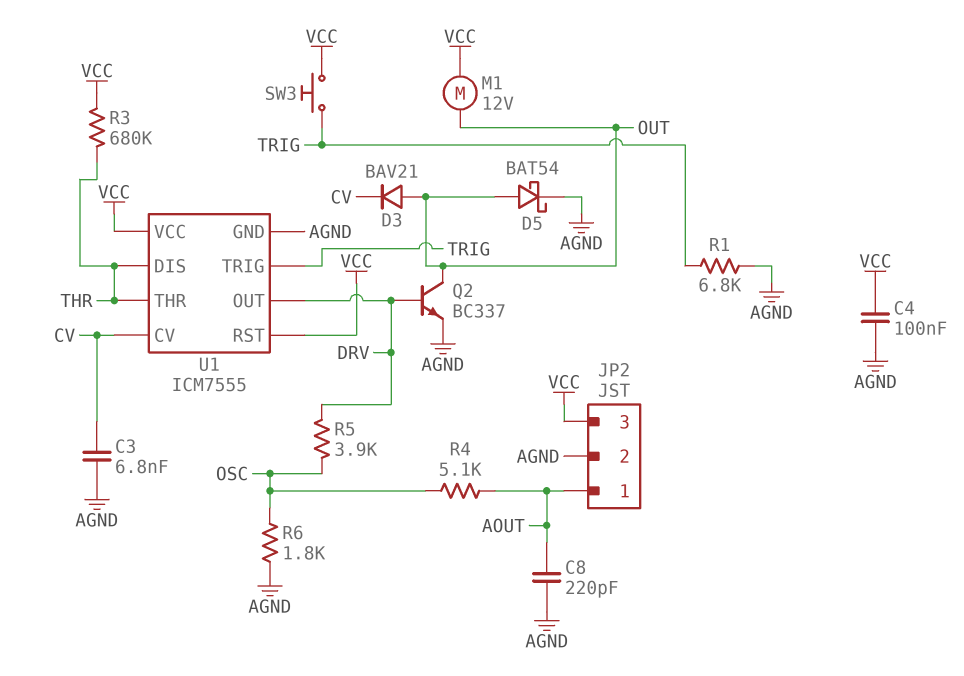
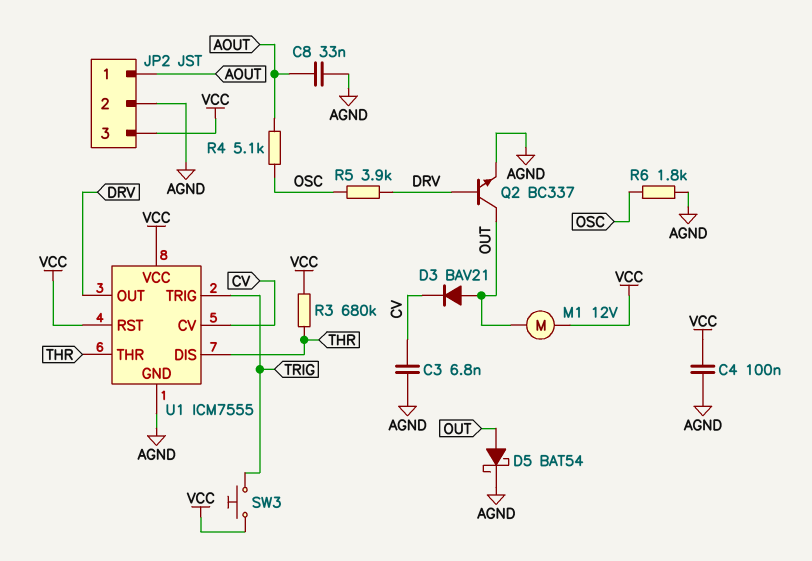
C8: 220pF (AGND, AOUT) -> 33nF (AGND, AOUT)
R1: 6.8k (AGND, TRIG) -> none

